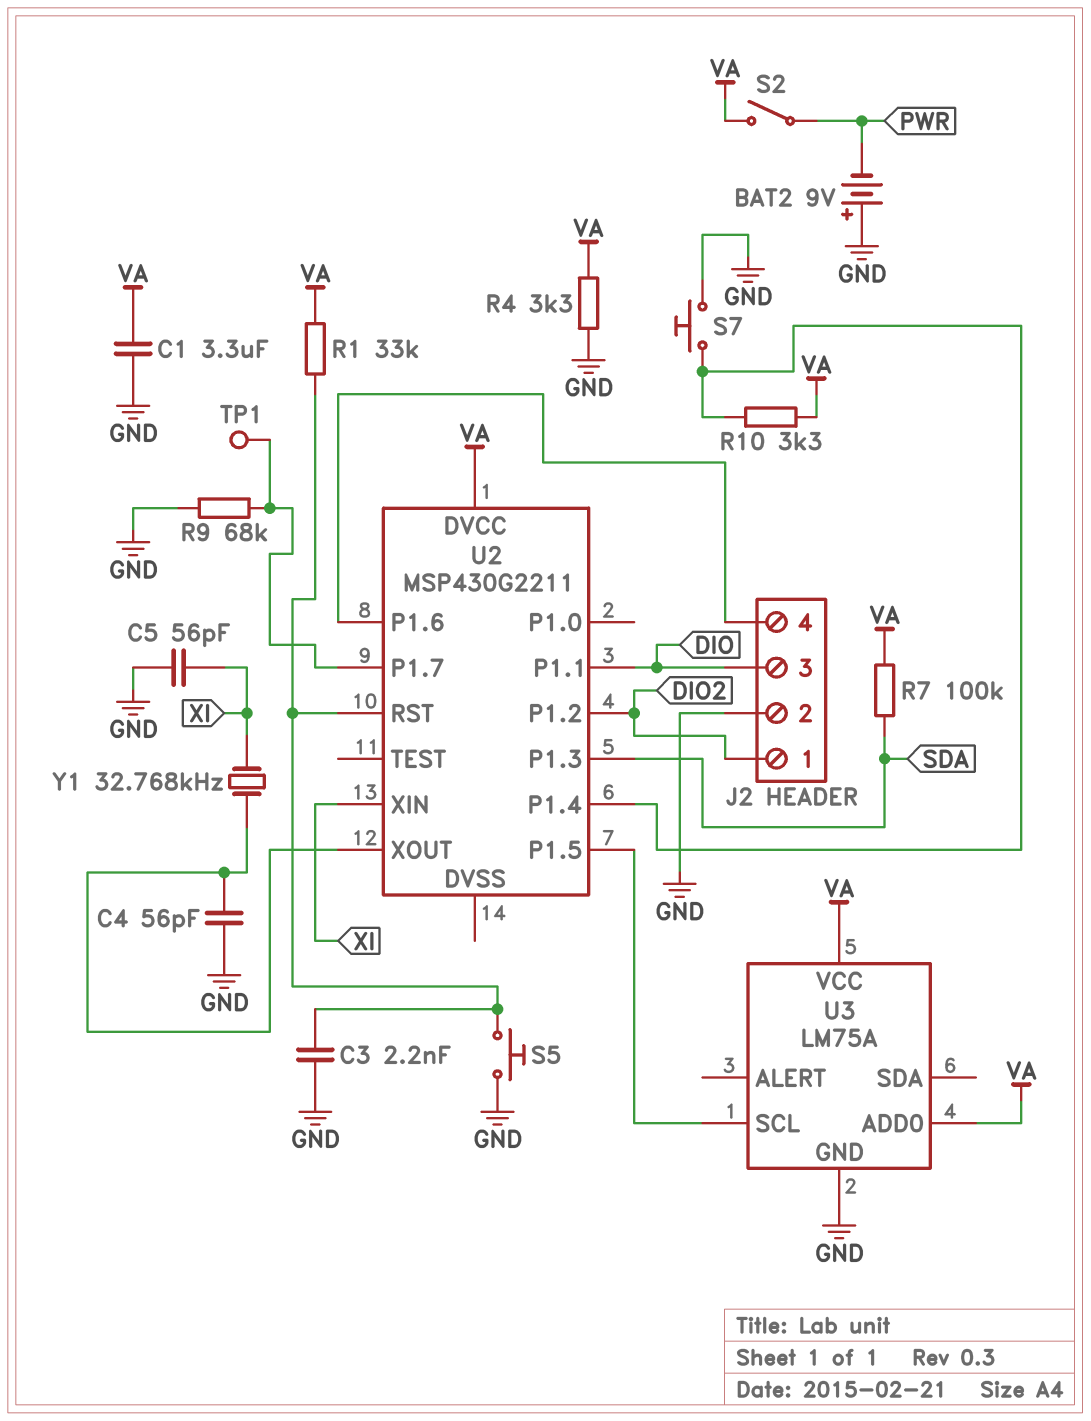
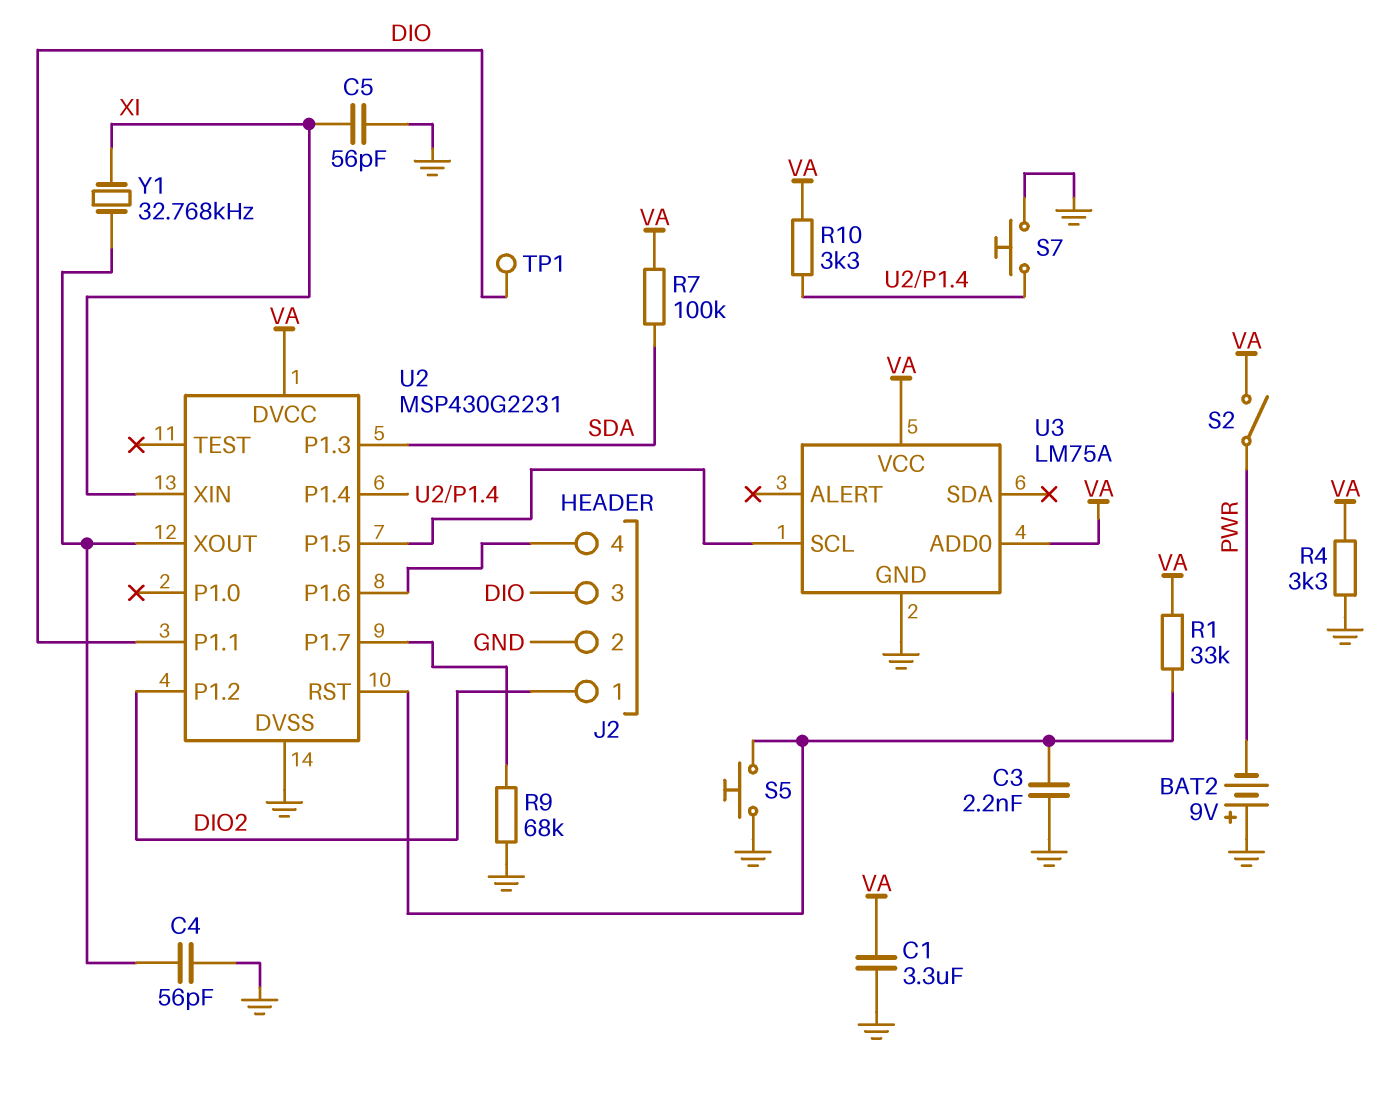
TP1: test point (U2/P1.7) -> test point (DIO)
U2: MSP430G2211 -> MSP430G2231
U2 pin DVSS: none -> GND

